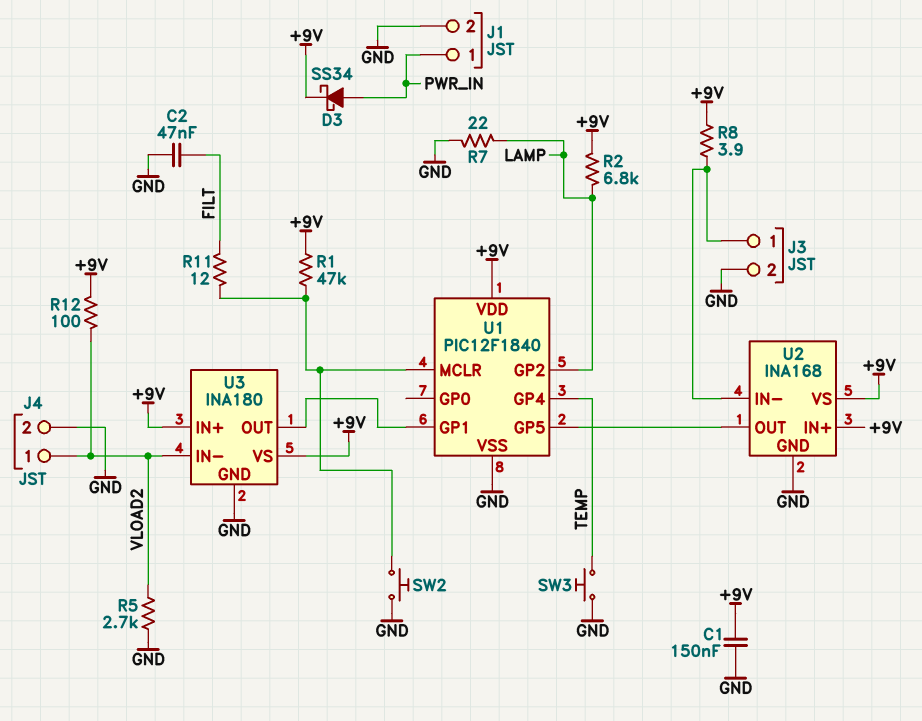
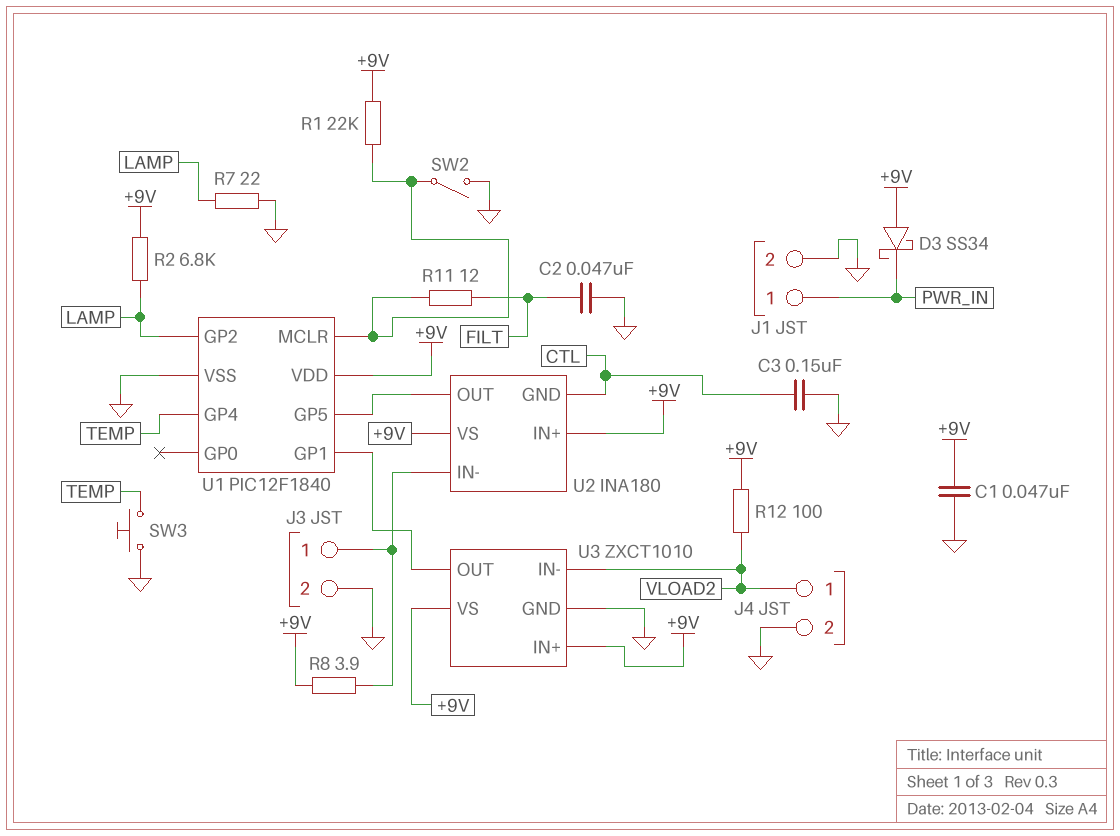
C1: 150nF (+9V, GND) -> 47nF (+9V, GND)
C3: none -> 150nF (CTL, GND)
D3: schottky SS34 (A PWR_IN, K +9V) -> schottky SS34 (A +9V, K PWR_IN)
R1: 47k (+9V, U1/MCLR) -> 22k (+9V, U1/MCLR)
R5: 2.7k (GND, VLOAD2) -> none
SW2: button (GND, U1/MCLR) -> switch (GND, U1/MCLR)
U2: INA168 -> INA180
U2 pin GND: GND -> CTL
U3: INA180 -> ZXCT1010

